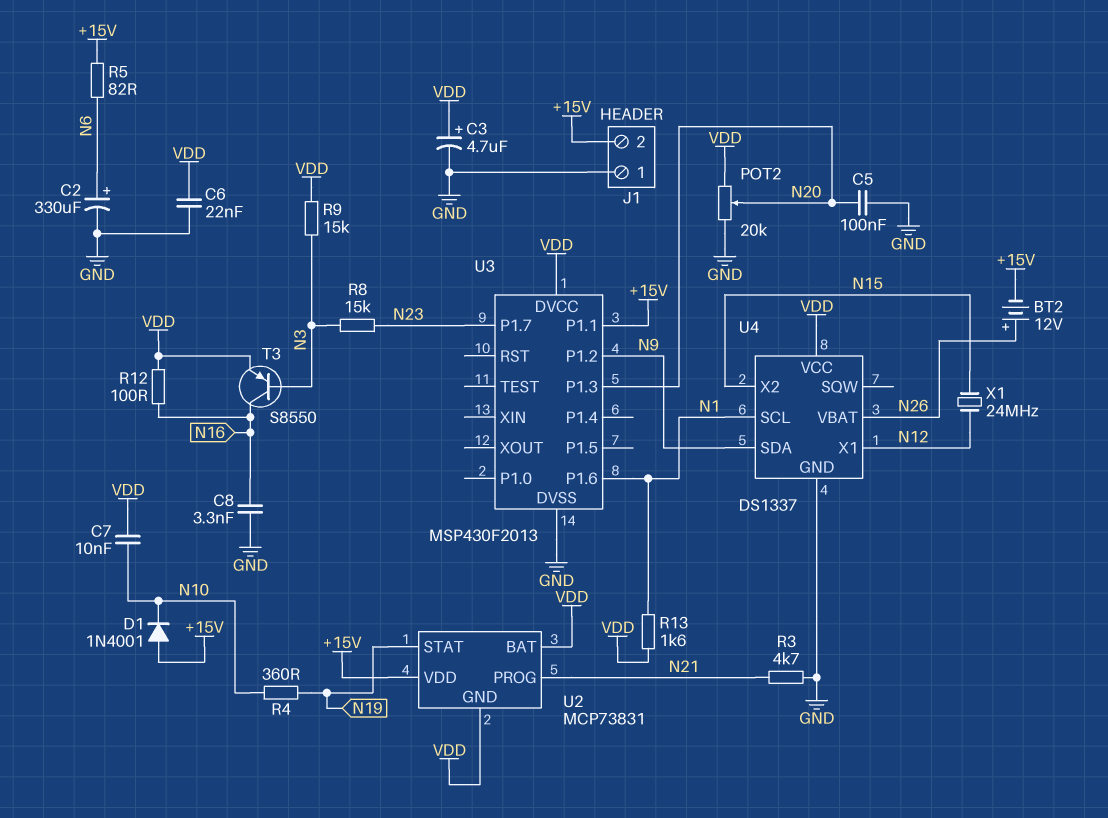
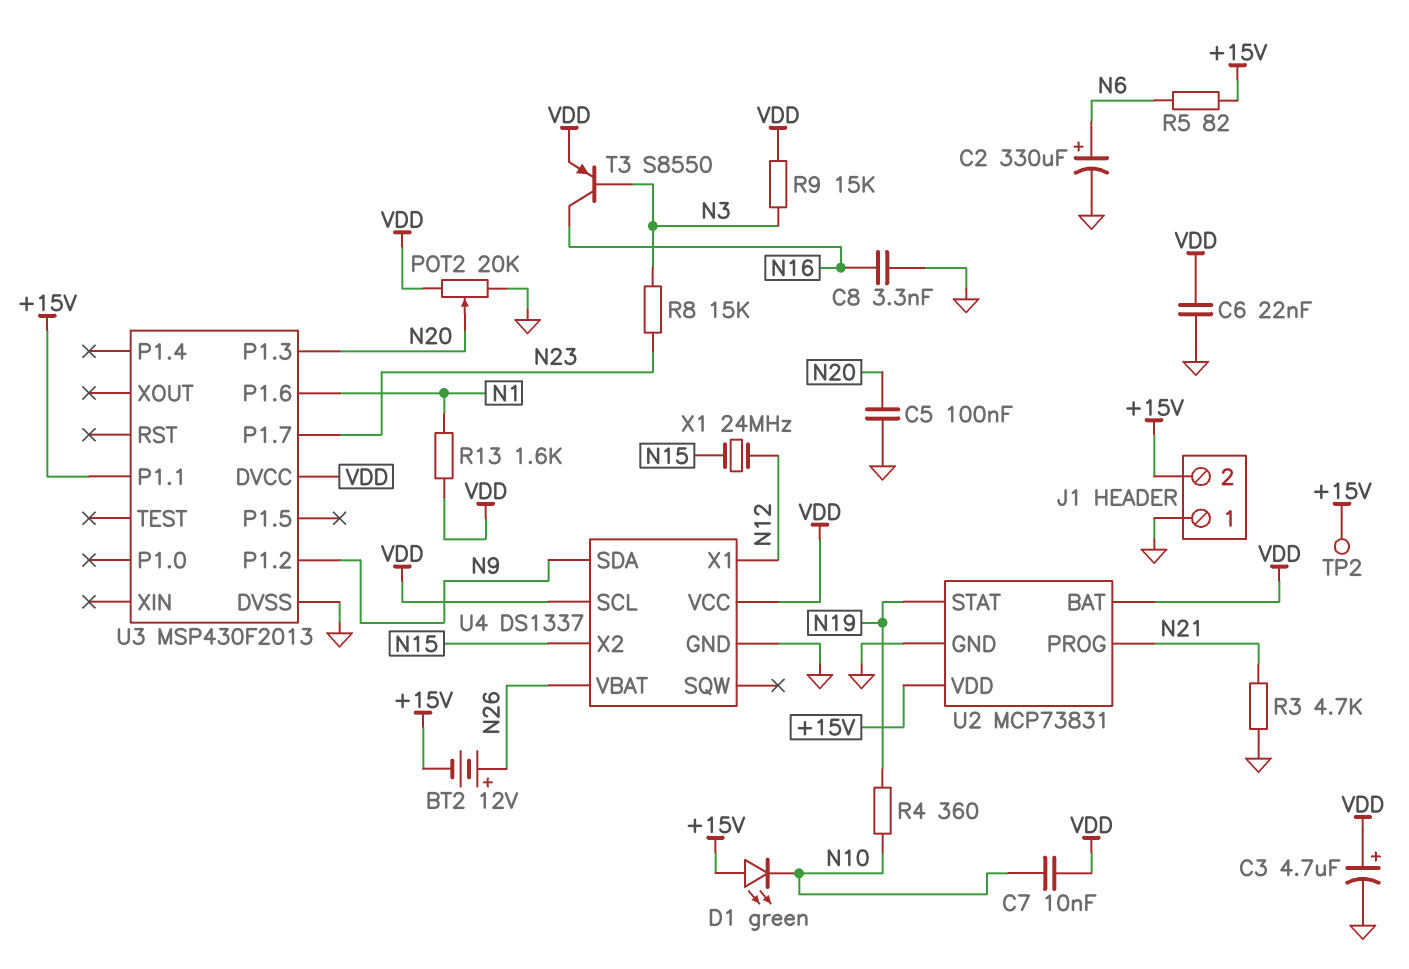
D1: diode 1N4001 (A +15V, K N10) -> LED green (A +15V, K N10)
R12: 100 (N16, VDD) -> none
TP2: none -> test point (+15V)
U2 pin GND: VDD -> GND
U4 pin SCL: N1 -> VDD

